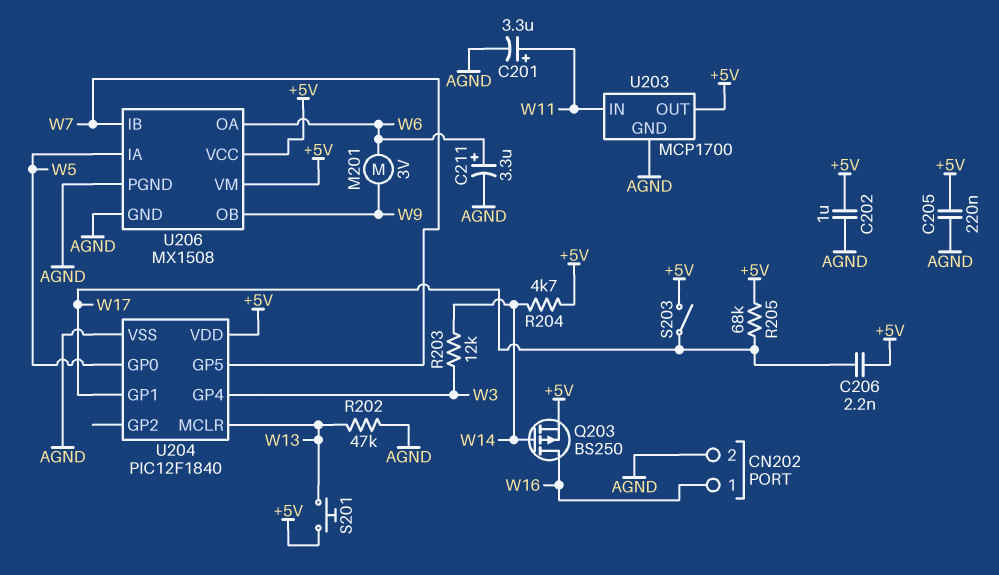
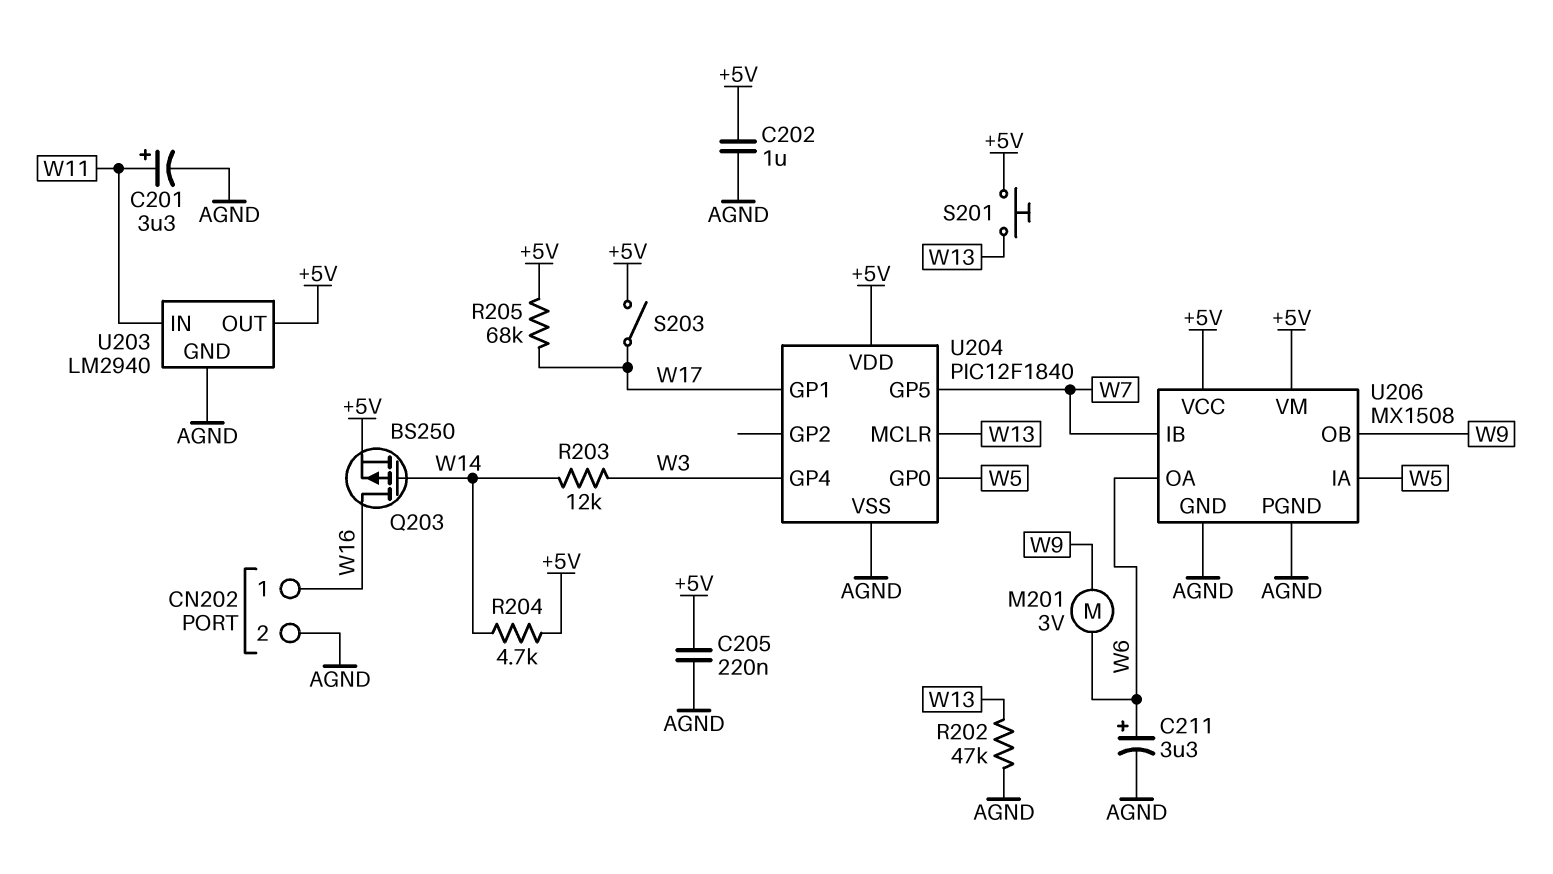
C206: 2.2nF (+5V, W17) -> none
U203: MCP1700 -> LM2940

